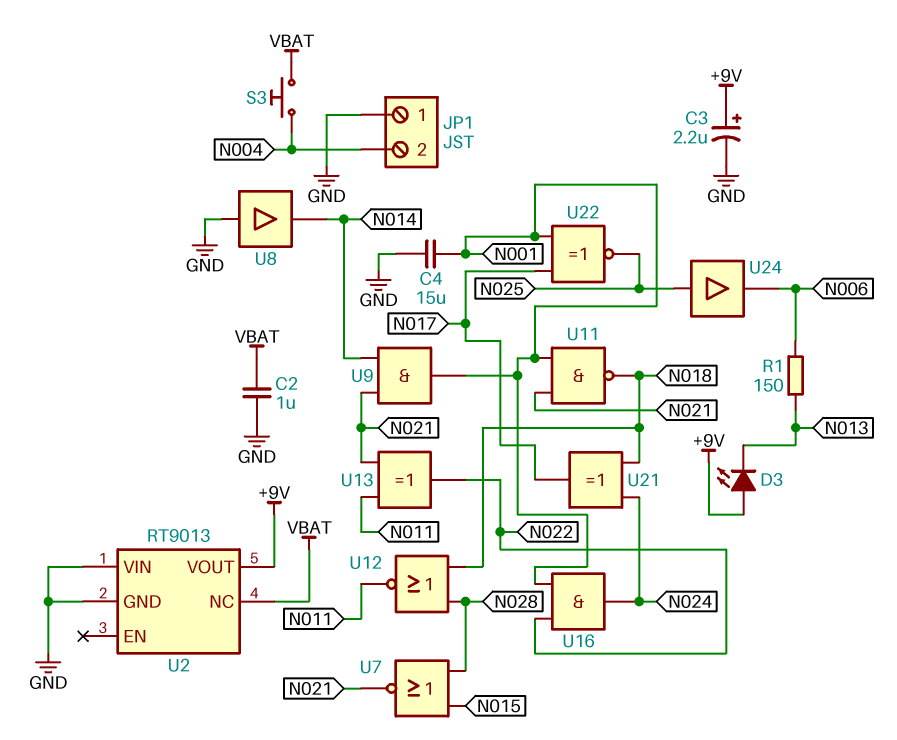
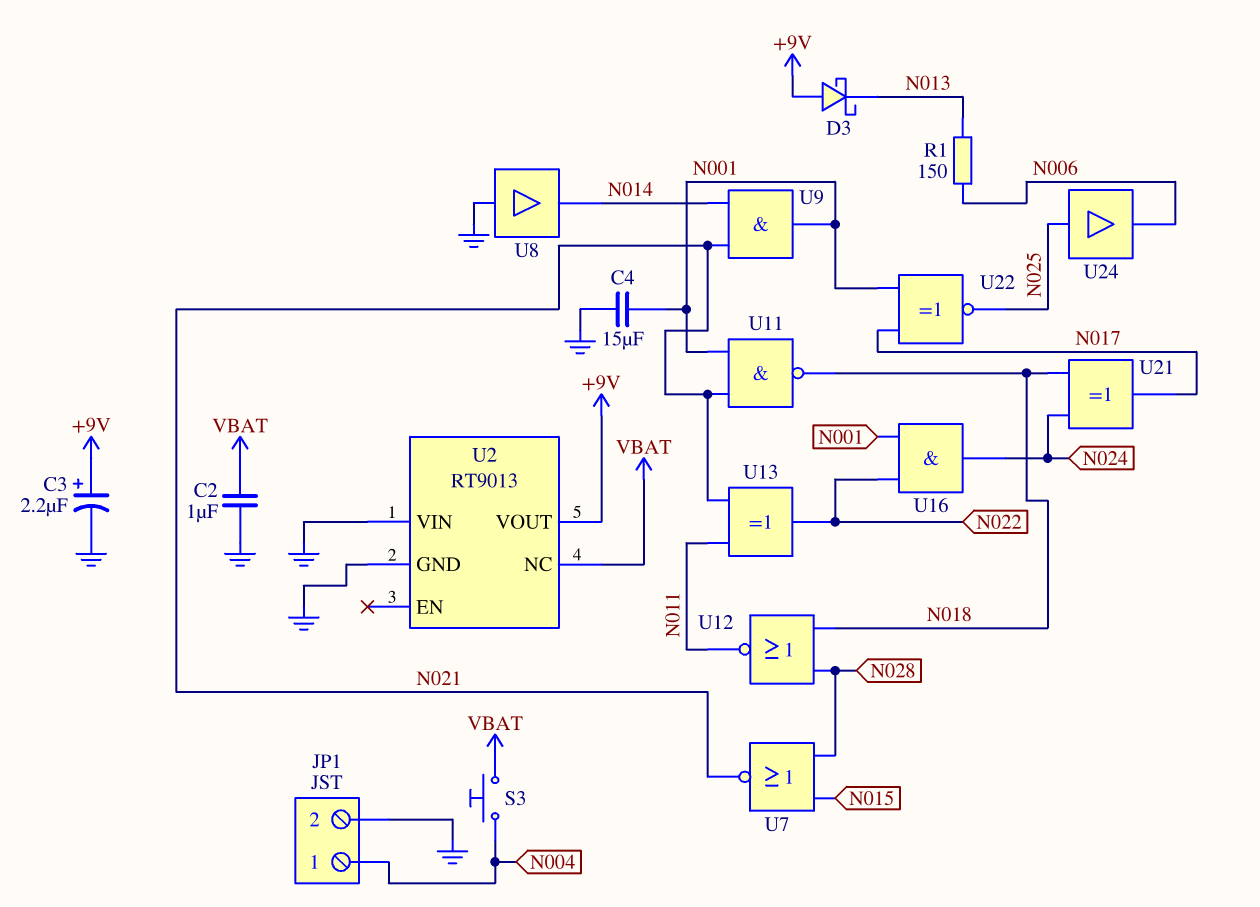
D3: LED (A +9V, K N013) -> schottky (A +9V, K N013)
JP1 pin 1: GND -> N004
JP1 pin 2: N004 -> GND

